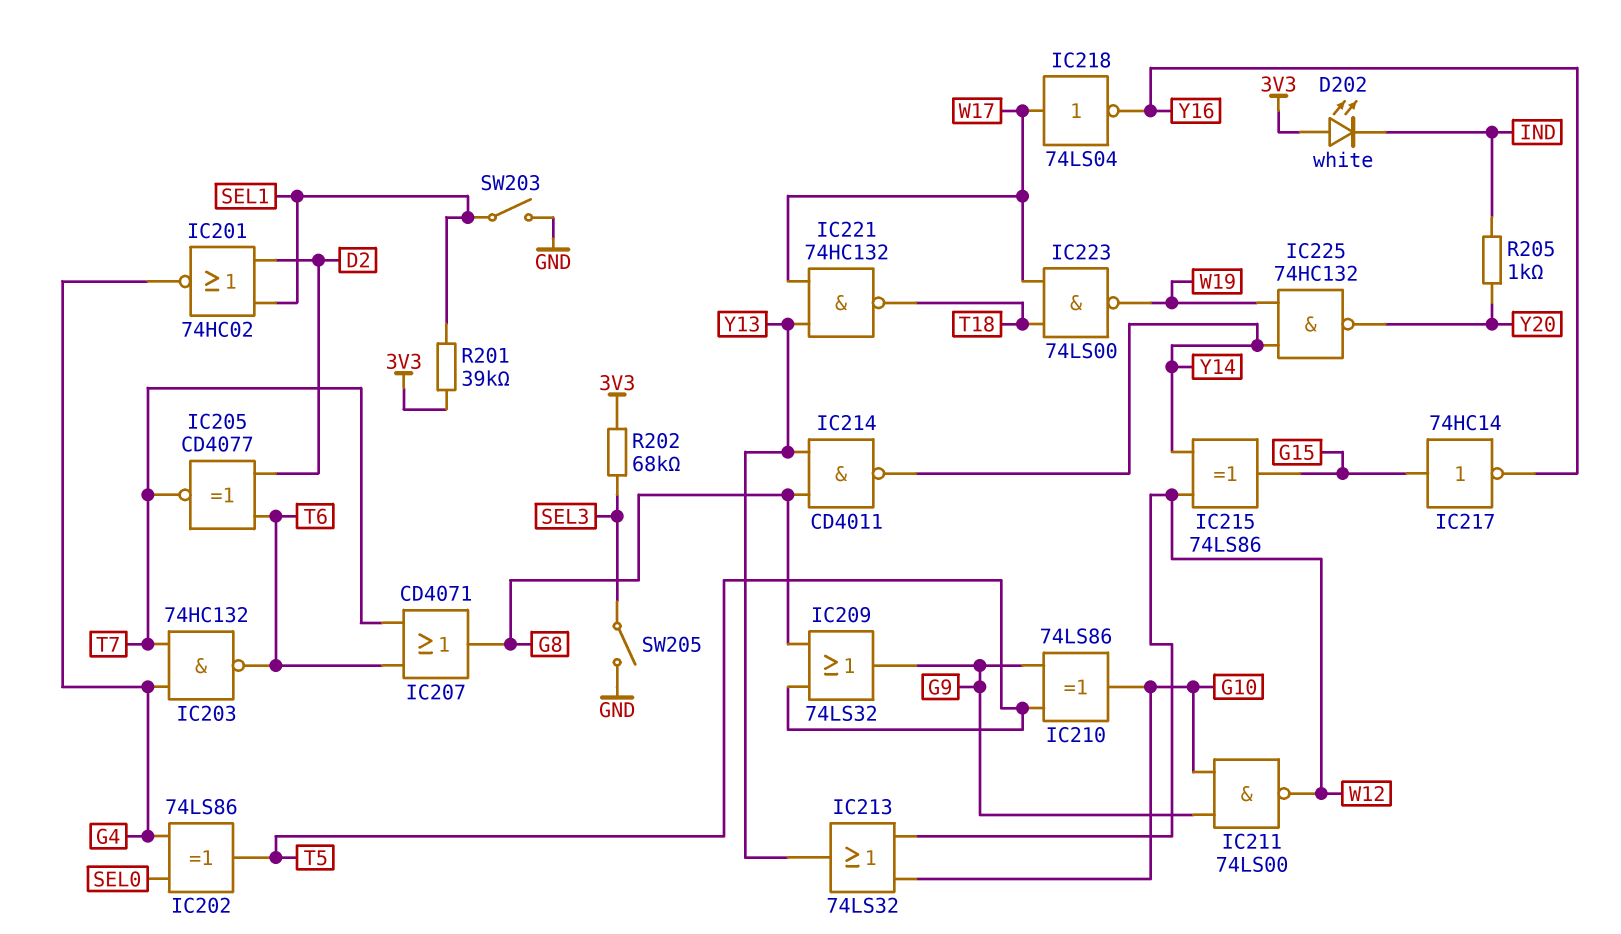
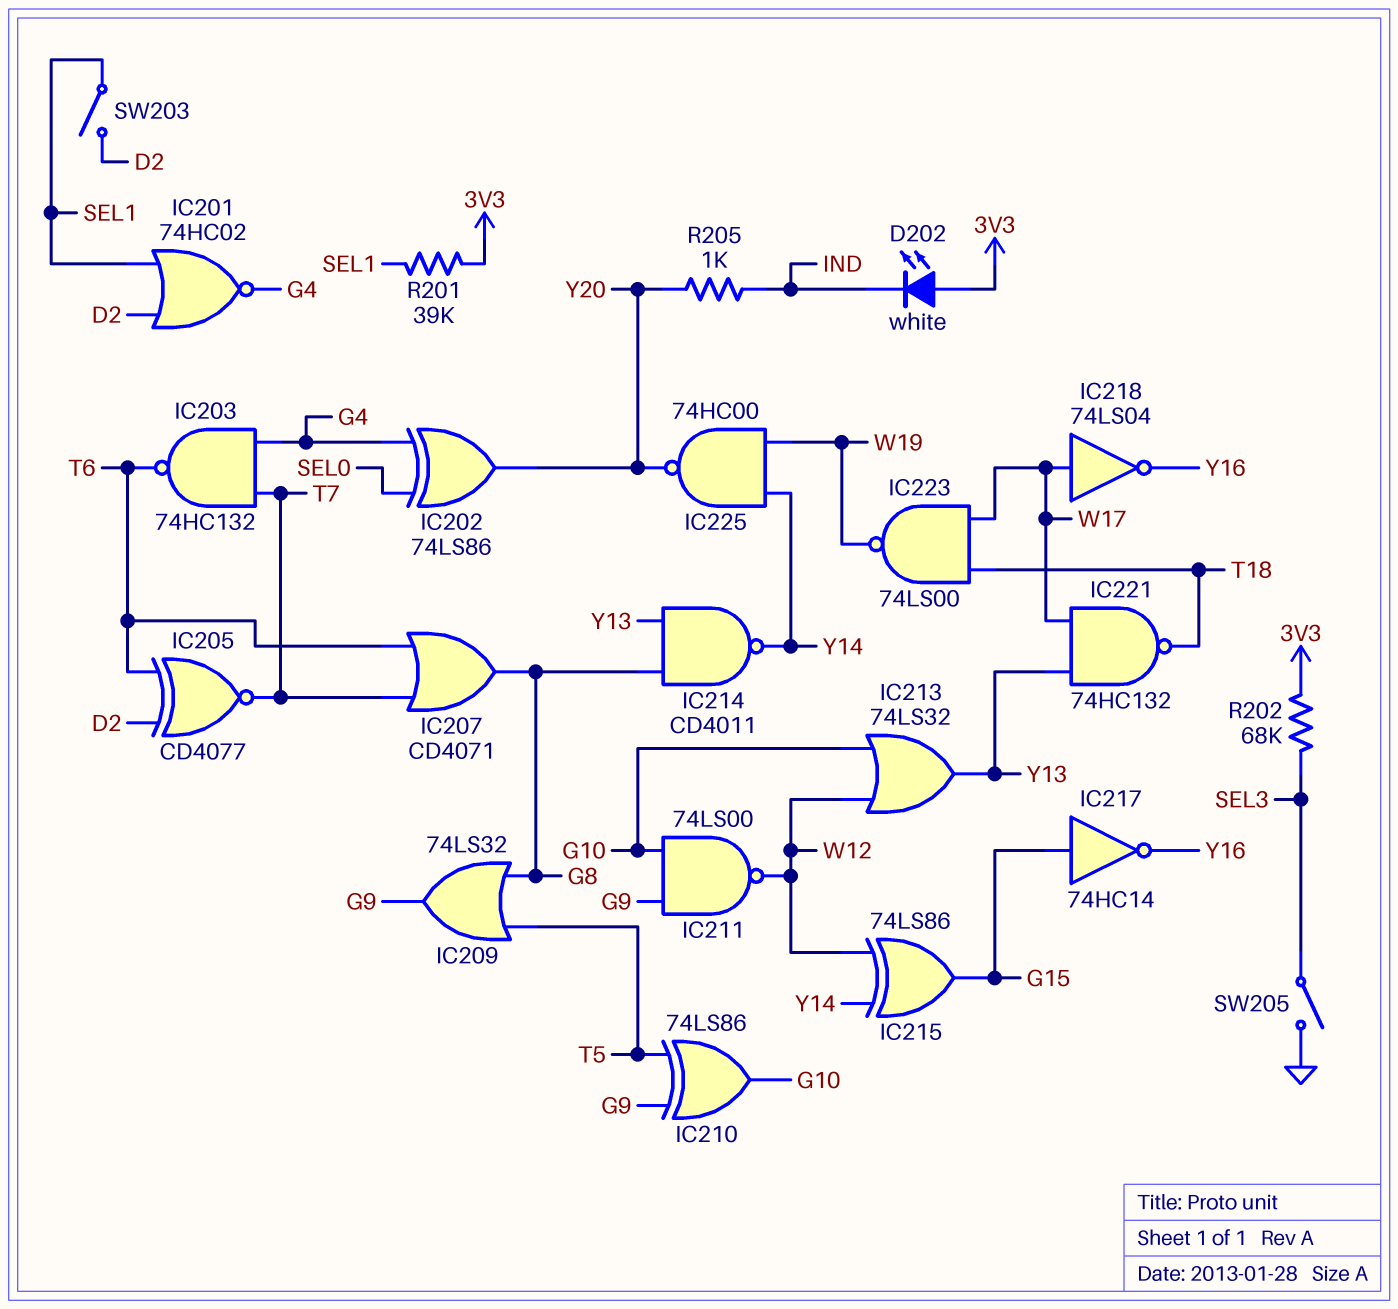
IC202: XOR 74LS86 (in G4, in SEL0, out T5) -> XOR 74LS86 (in G4, in SEL0, out Y20)
IC225: NAND 74HC132 (in W19, in Y14, out Y20) -> NAND 74HC00 (in W19, in Y14, out Y20)
SW203: switch (GND, SEL1) -> switch (D2, SEL1)

